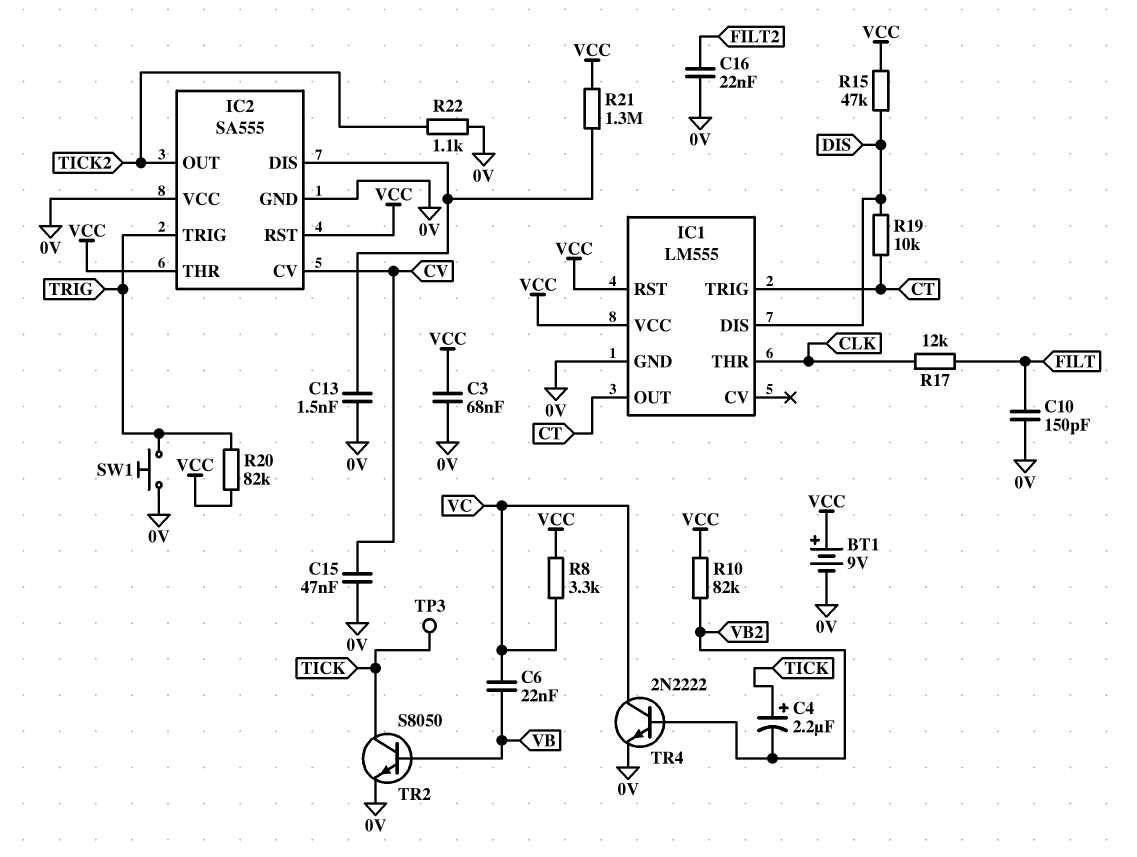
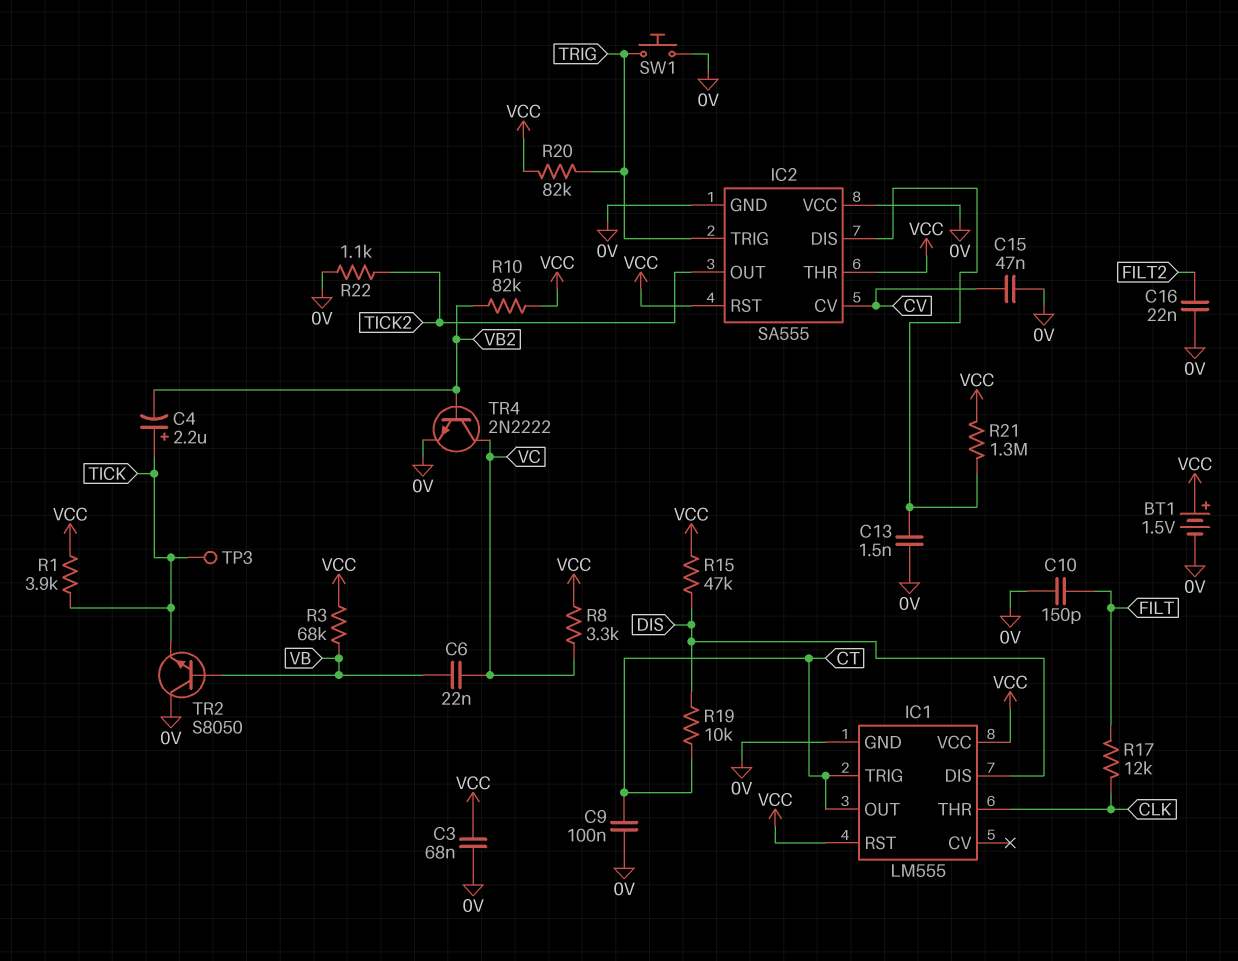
BT1: 9V (plus VCC, minus 0V) -> 1.5V (plus VCC, minus 0V)
C9: none -> 100nF (0V, CT)
R1: none -> 3.9k (TICK, VCC)
R3: none -> 68k (VB, VCC)
TR2: NPN S8050 (B VB, C TICK, E 0V) -> NPN S8050 (B VB, C 0V, E TICK)

